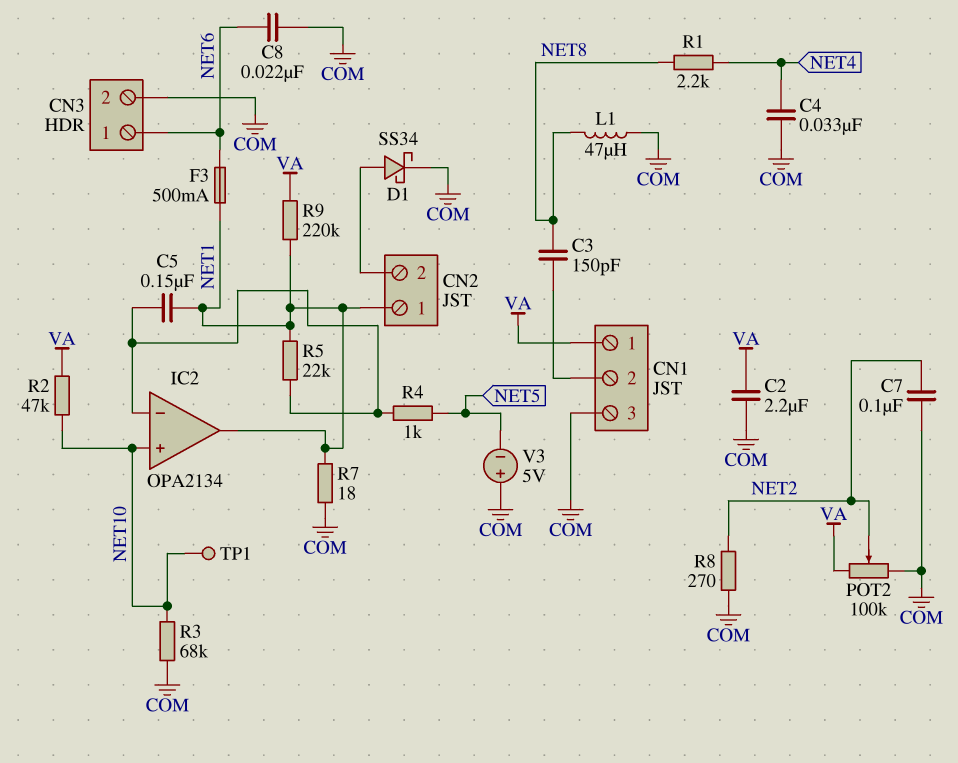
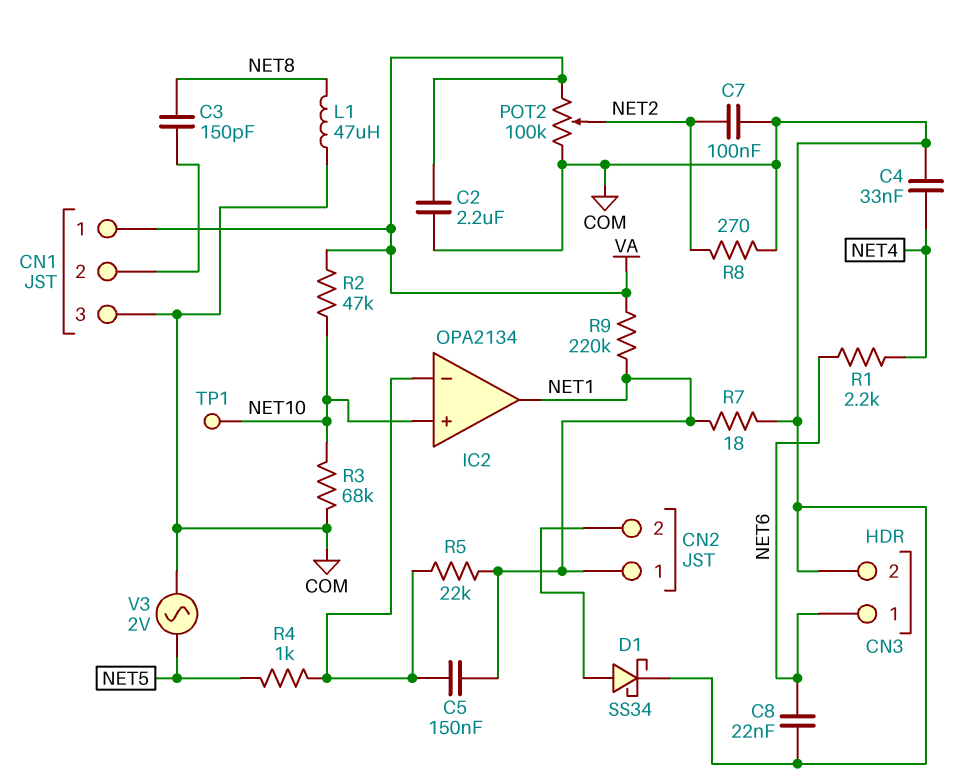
F3: 500mA (NET1, NET6) -> none
R1: 2.2k (NET4, NET8) -> 2.2k (NET4, NET6)
V3: 5V (plus COM, minus NET5) -> AC 2V (COM, NET5)

